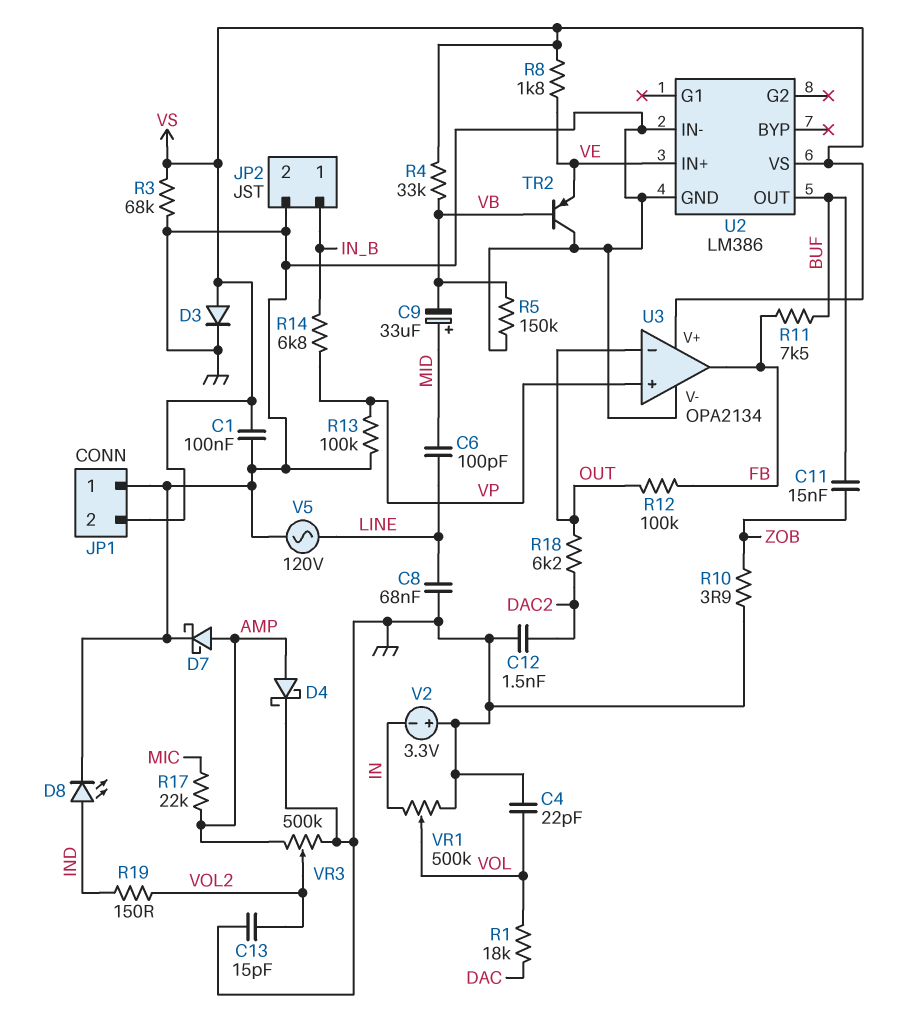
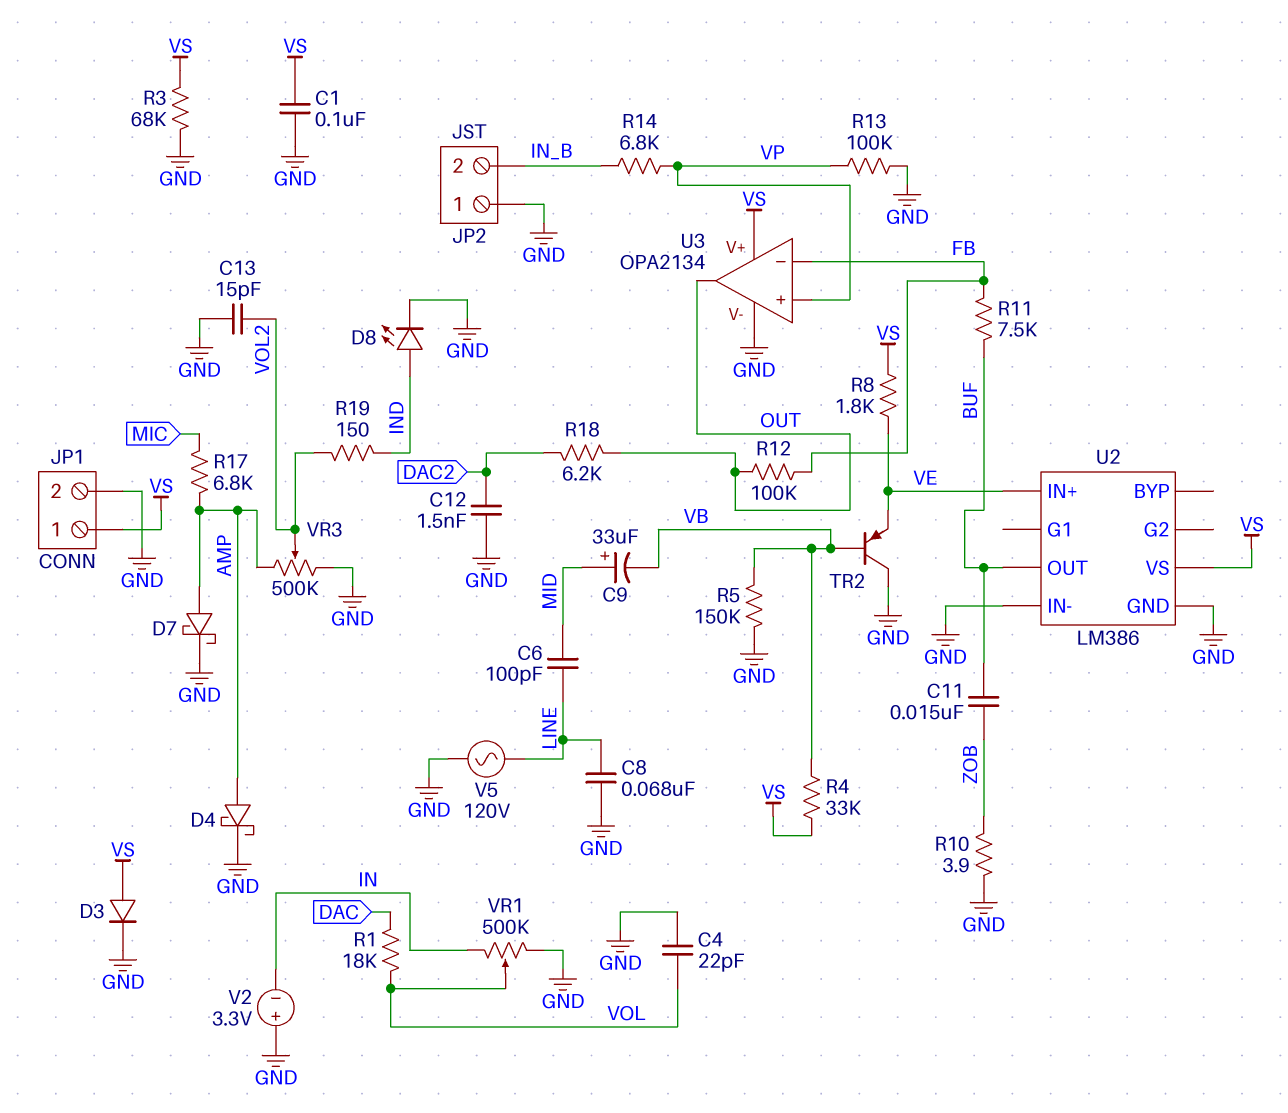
JP1 pin 1: GND -> VS
JP1 pin 2: VS -> GND
JP2 pin 1: IN_B -> GND
JP2 pin 2: GND -> IN_B
R17: 22k (AMP, MIC) -> 6.8k (AMP, MIC)
U3 pin in-: OUT -> FB
U3 pin out: FB -> OUT

